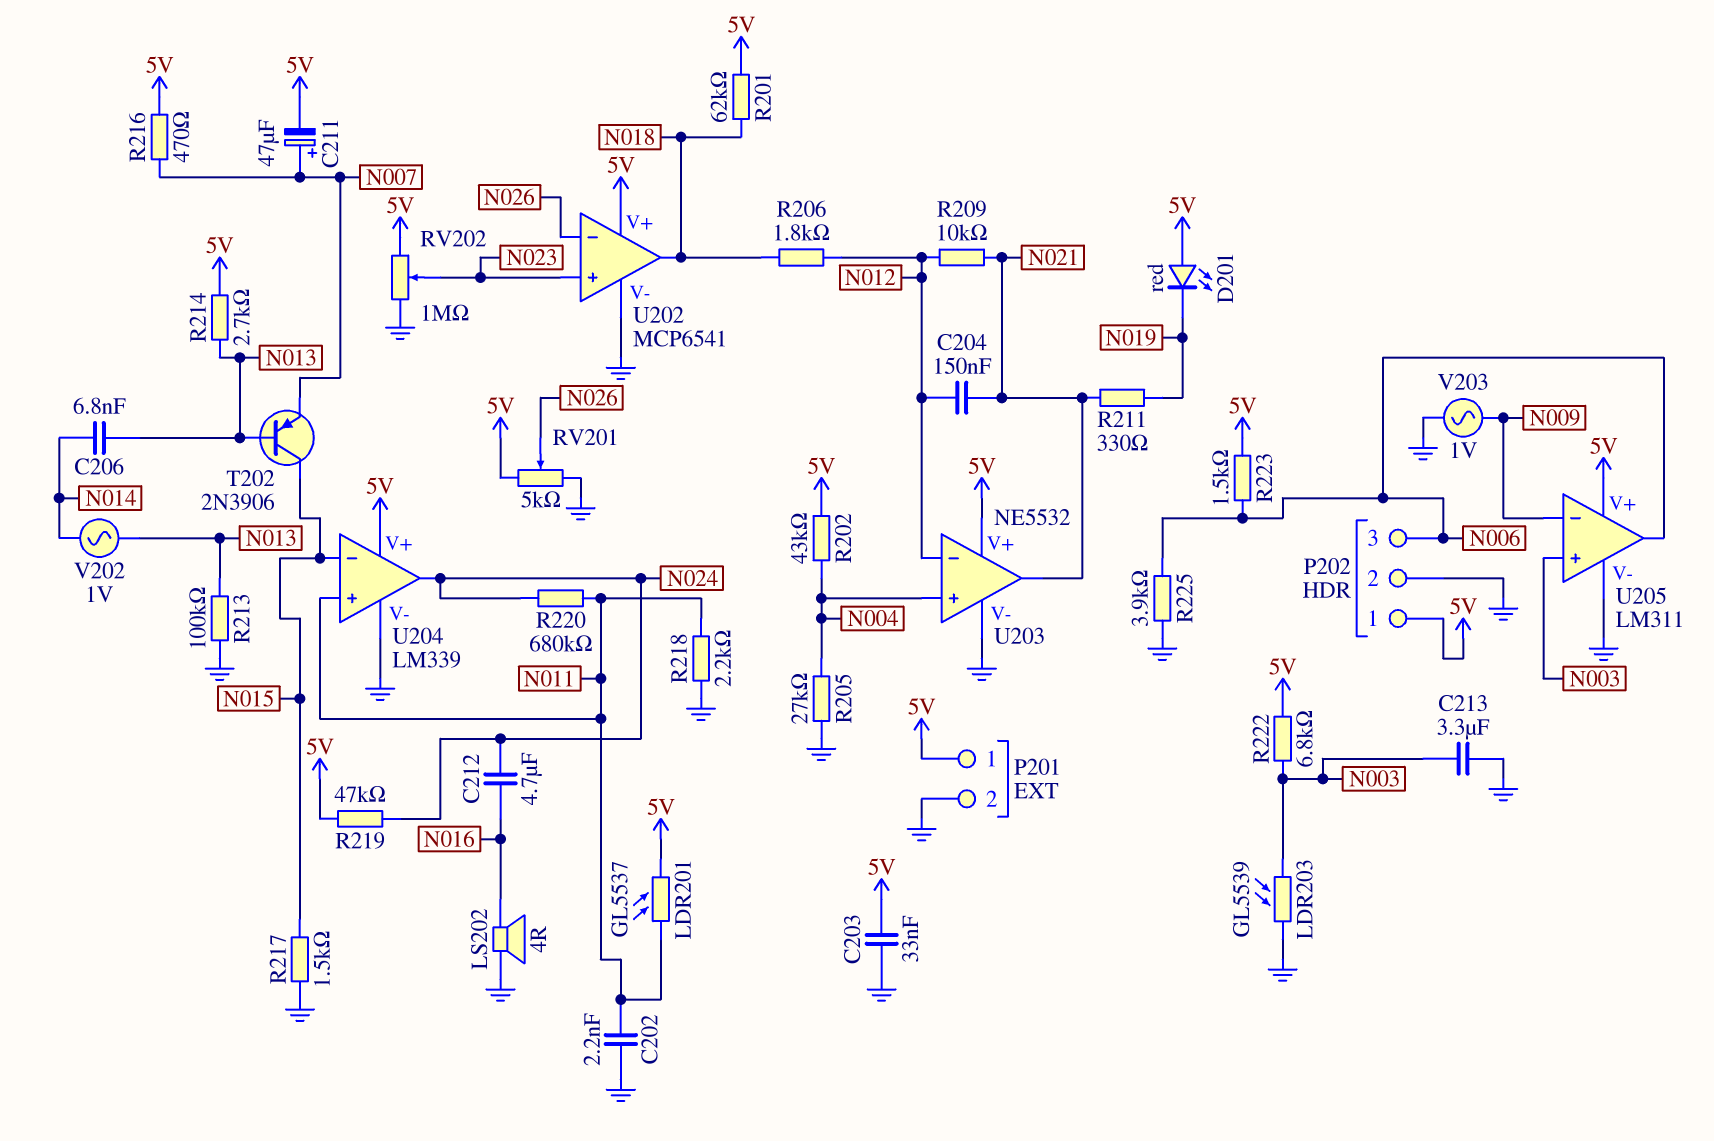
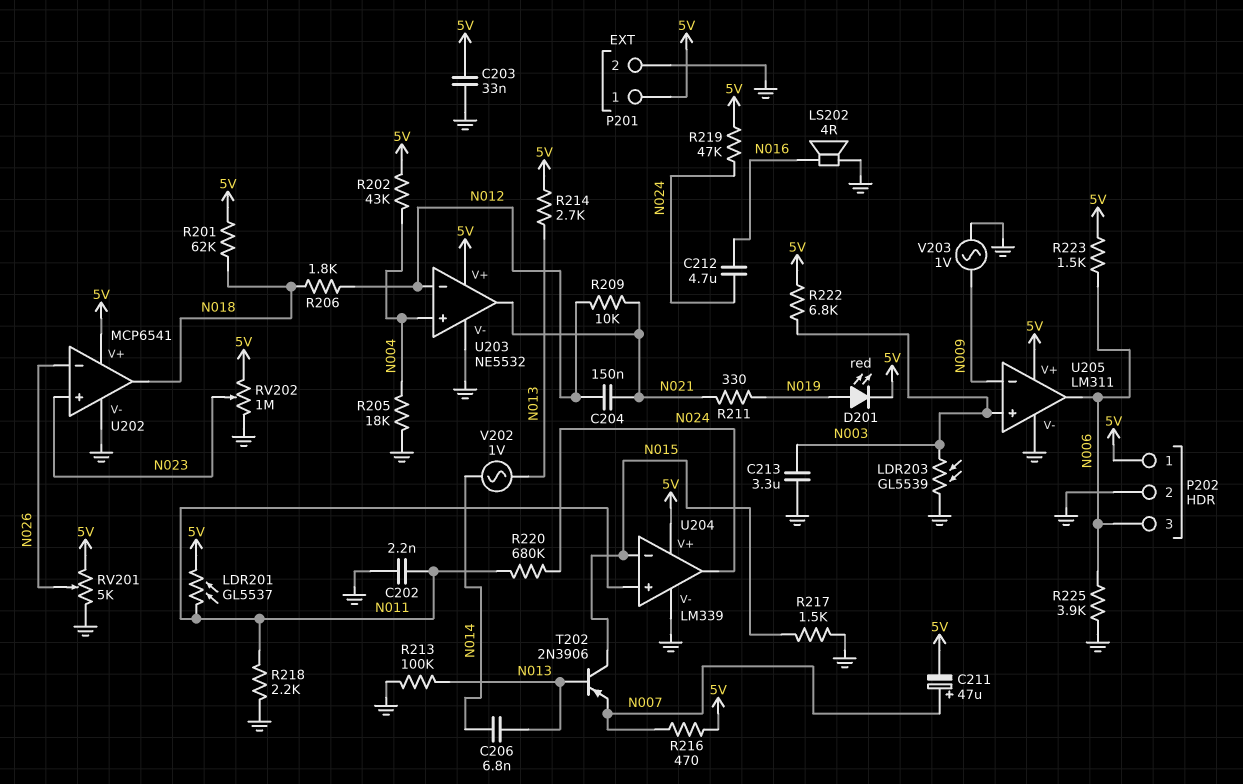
D201: LED red (A 5V, K N019) -> LED red (A N019, K 5V)
R205: 27k (GND, N004) -> 18k (GND, N004)

